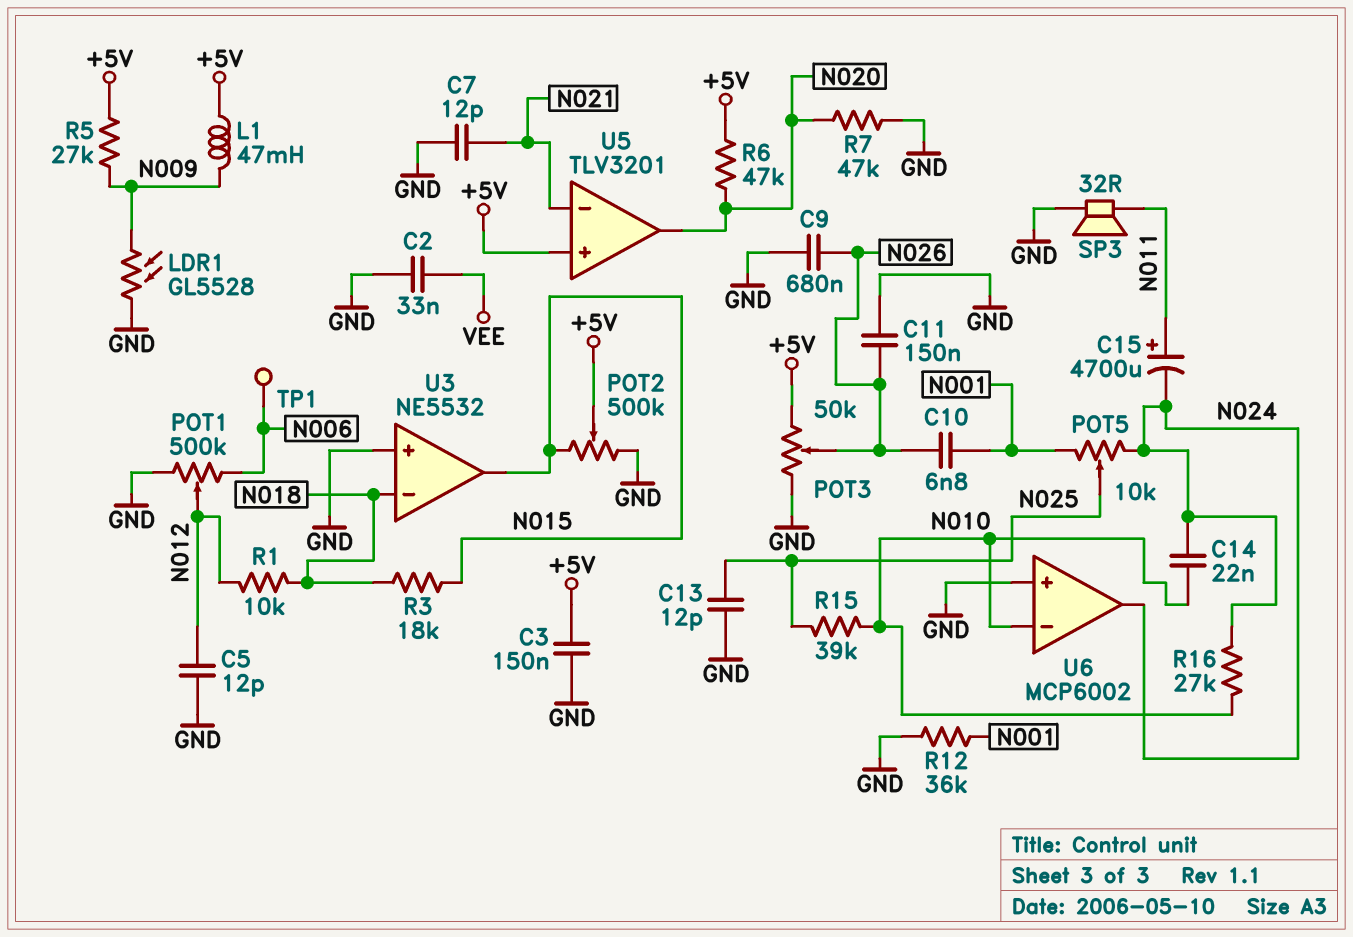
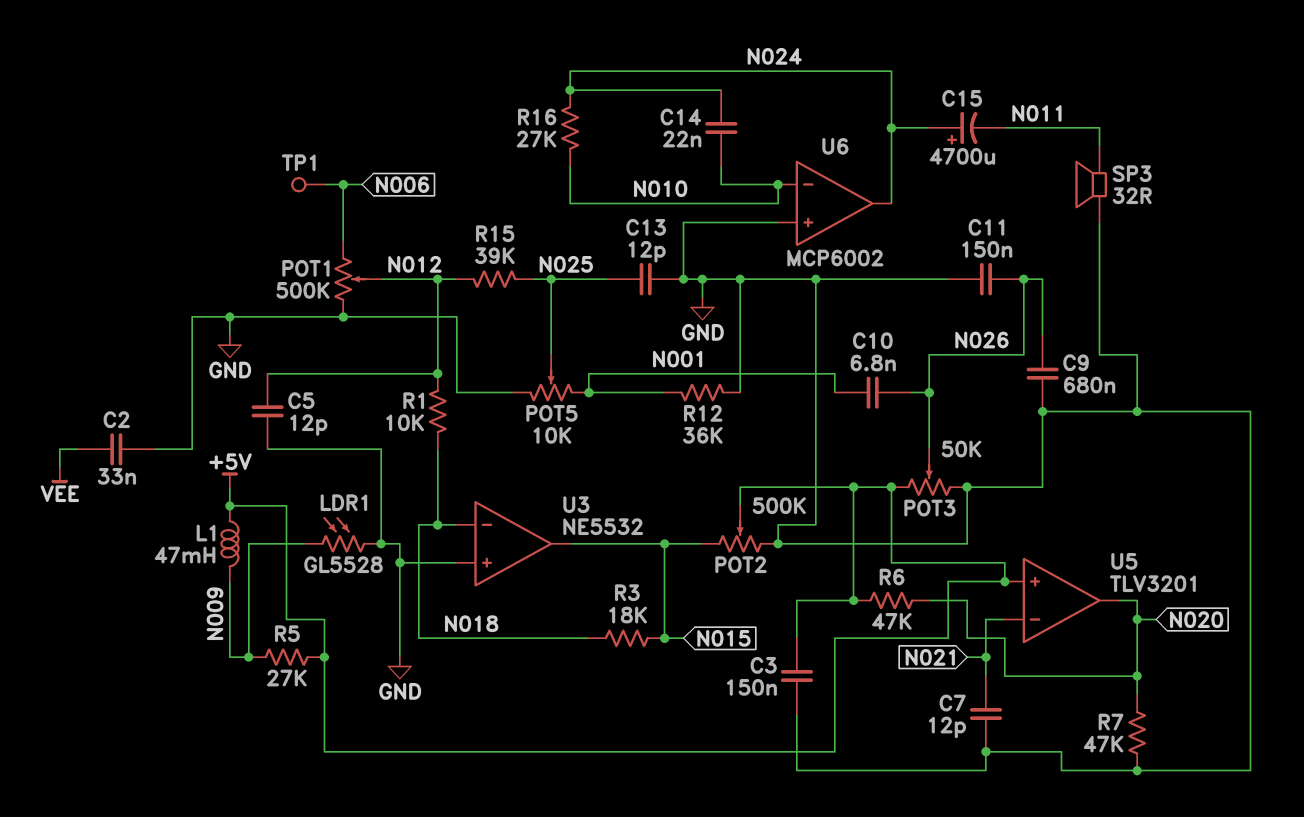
C15: 4700uF (plus N011, minus N024) -> 4700uF (plus N024, minus N011)
POT5: 10k (N001, N024, wiper N025) -> 10k (GND, N001, wiper N025)
R15: 39k (N010, N025) -> 39k (N012, N025)

